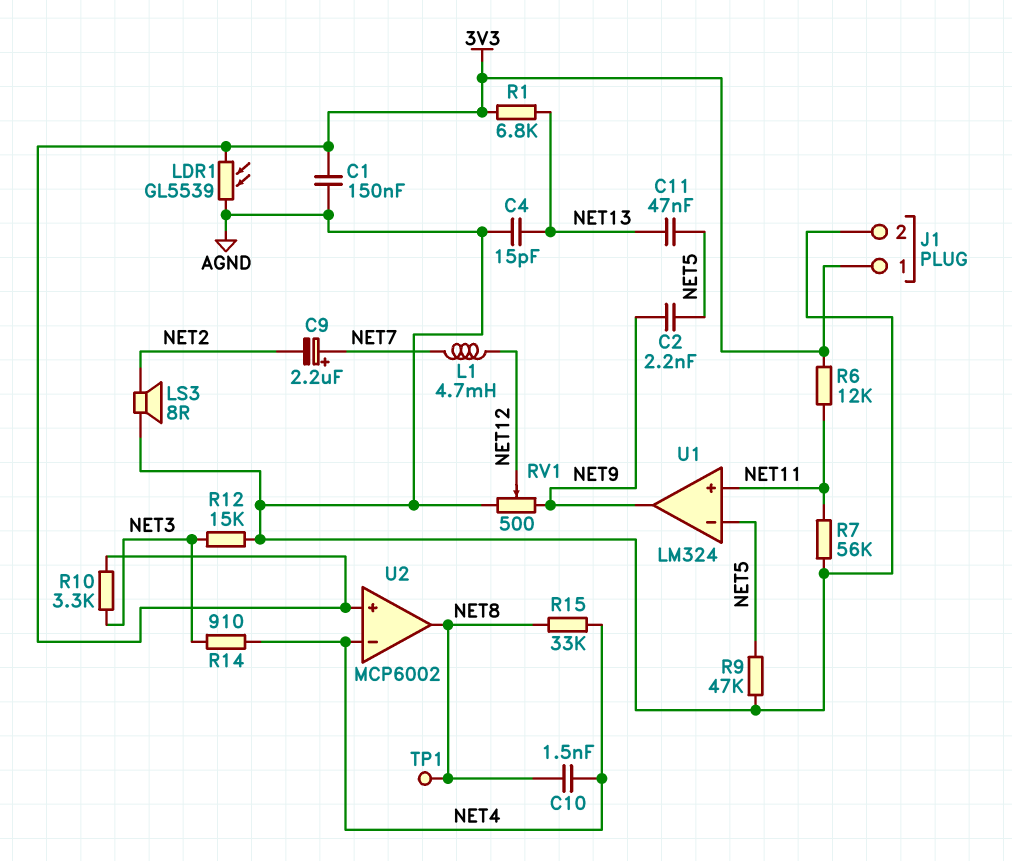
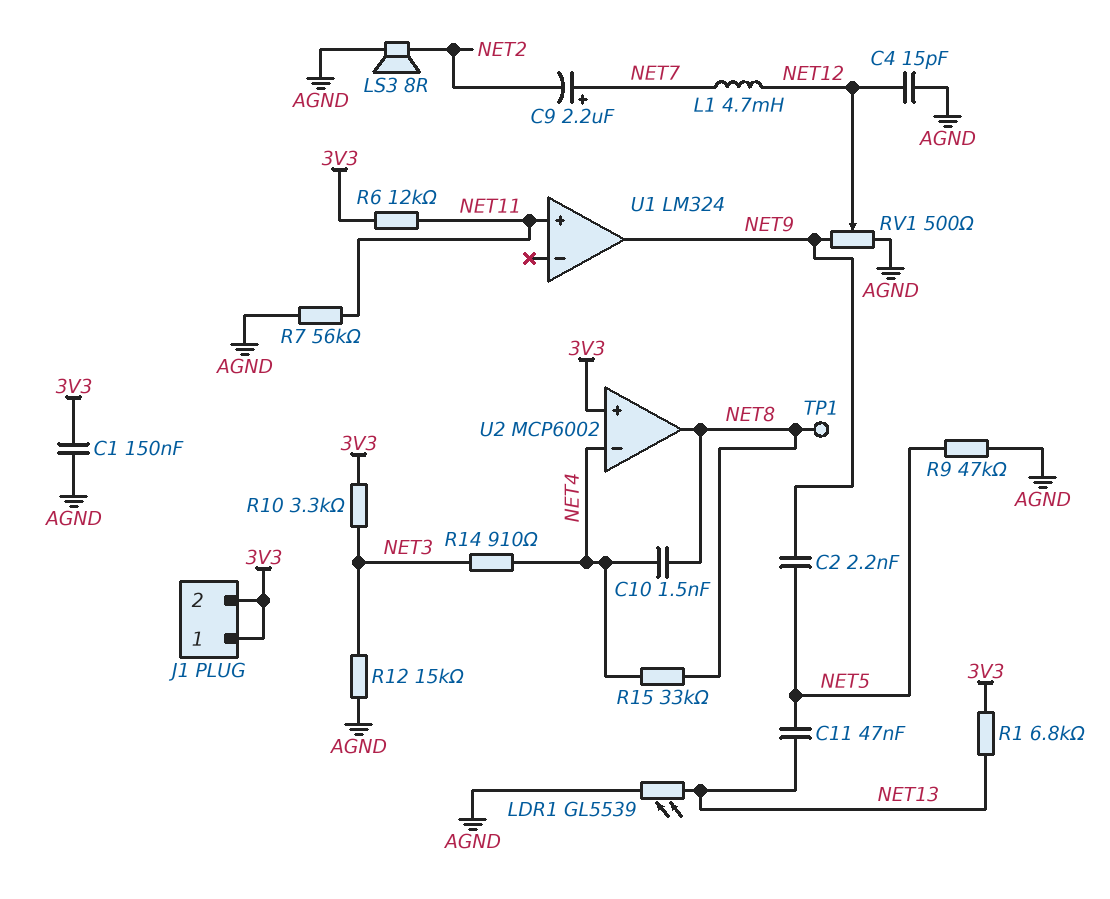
C4: 15pF (AGND, NET13) -> 15pF (AGND, NET12)
J1 pin 2: AGND -> 3V3
LDR1: GL5539 (3V3, AGND) -> GL5539 (AGND, NET13)
U1 pin in-: NET5 -> none

